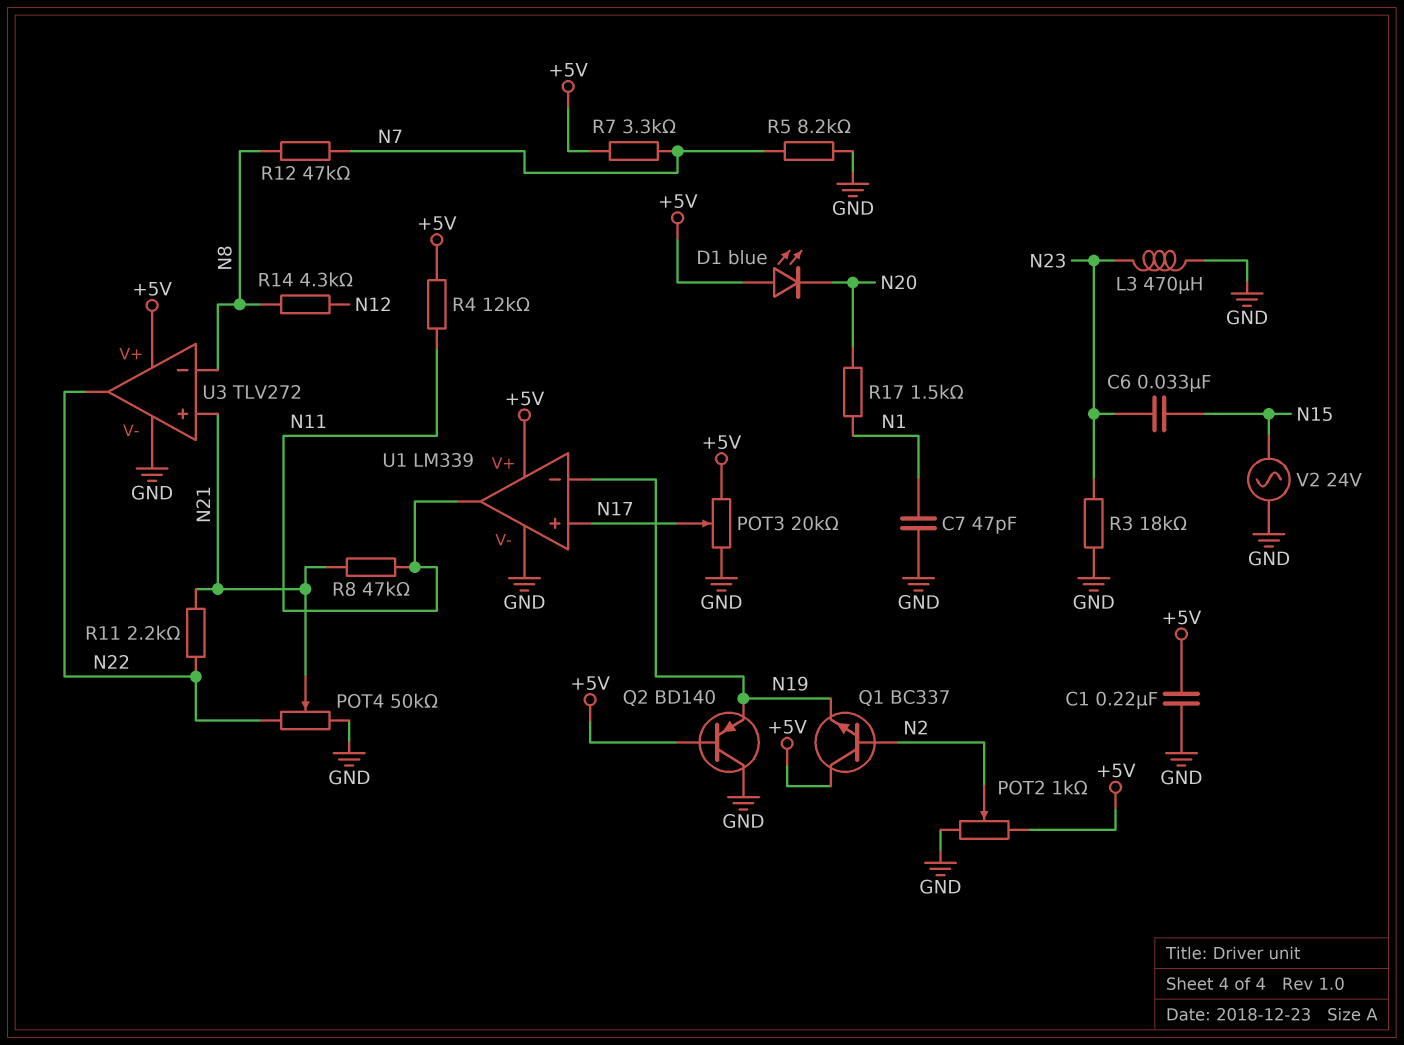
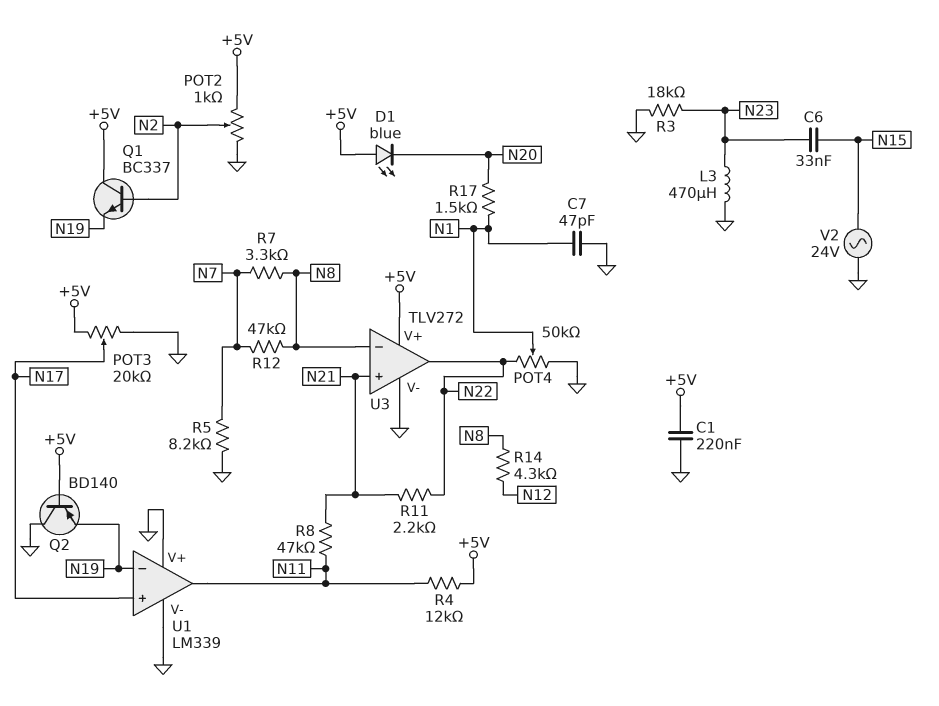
POT4: 50k (GND, N22, wiper N21) -> 50k (GND, N22, wiper N1)
R7: 3.3k (+5V, N7) -> 3.3k (N7, N8)
U1 pin V+: +5V -> GND

